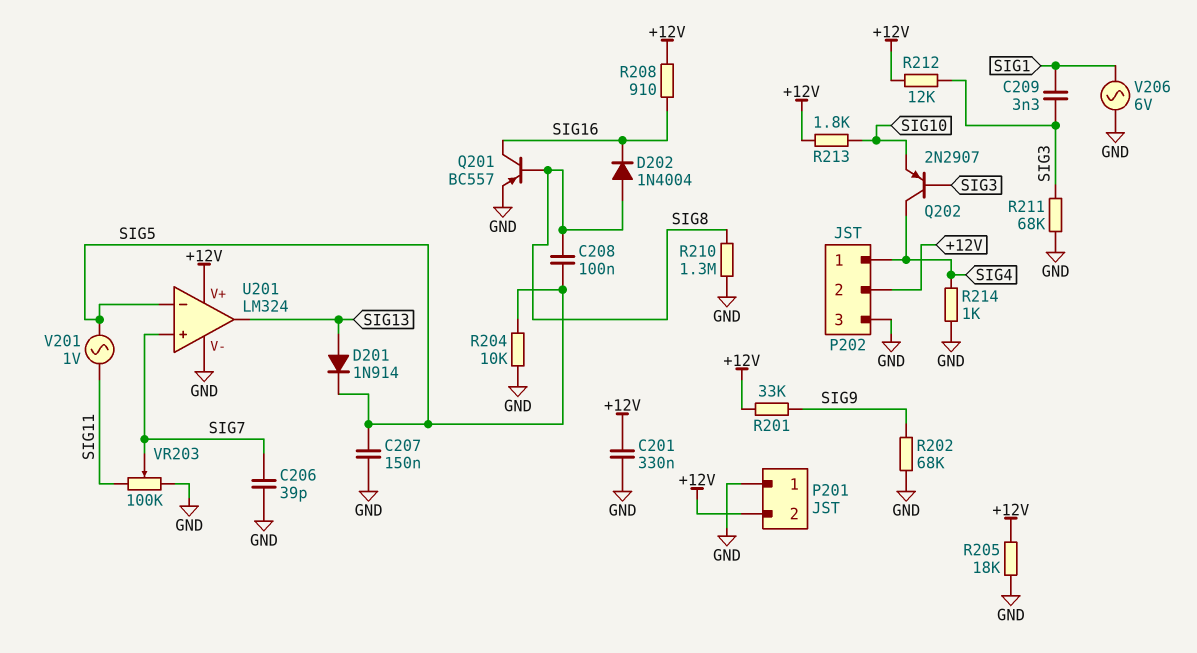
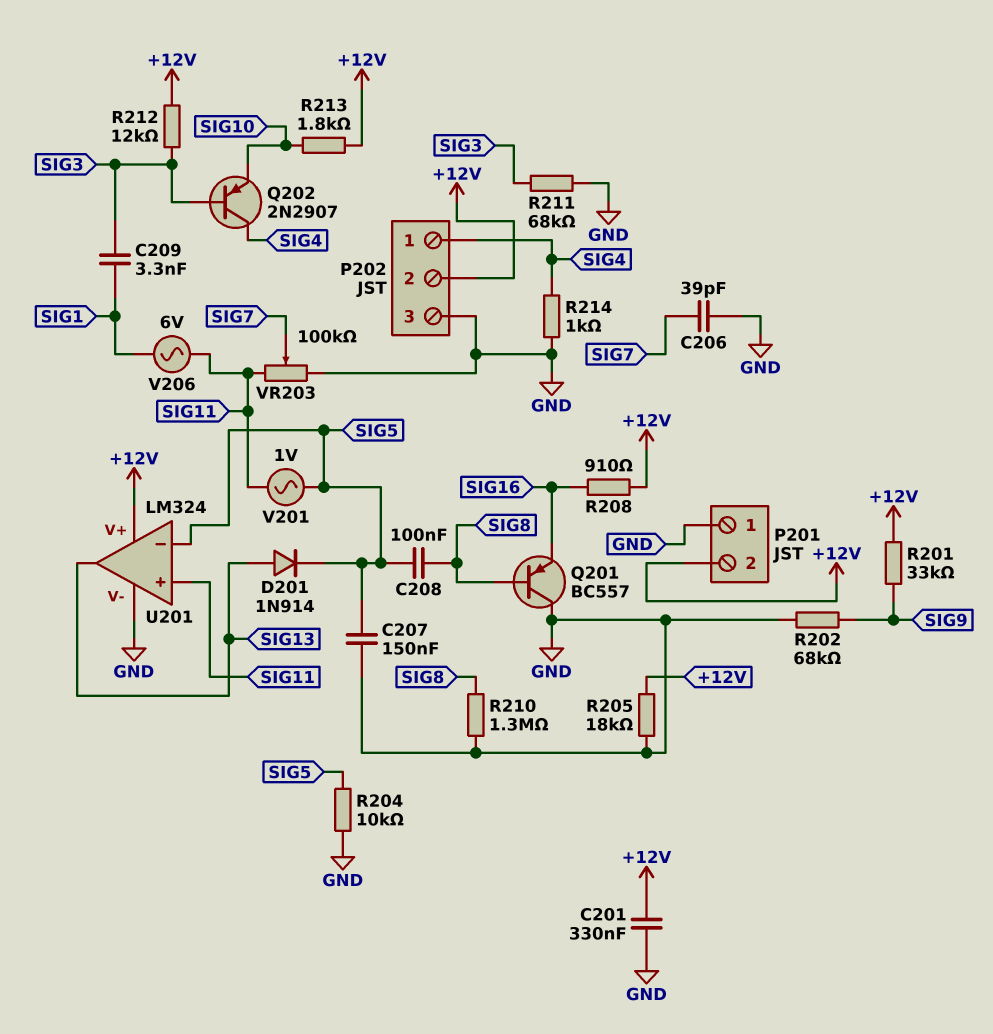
D202: diode 1N4004 (A SIG8, K SIG16) -> none
Q201: PNP BC557 (B SIG8, C SIG16, E GND) -> PNP BC557 (B SIG8, C GND, E SIG16)
U201 pin in+: SIG7 -> SIG11
V206: AC 6V (GND, SIG1) -> AC 6V (SIG1, SIG11)

